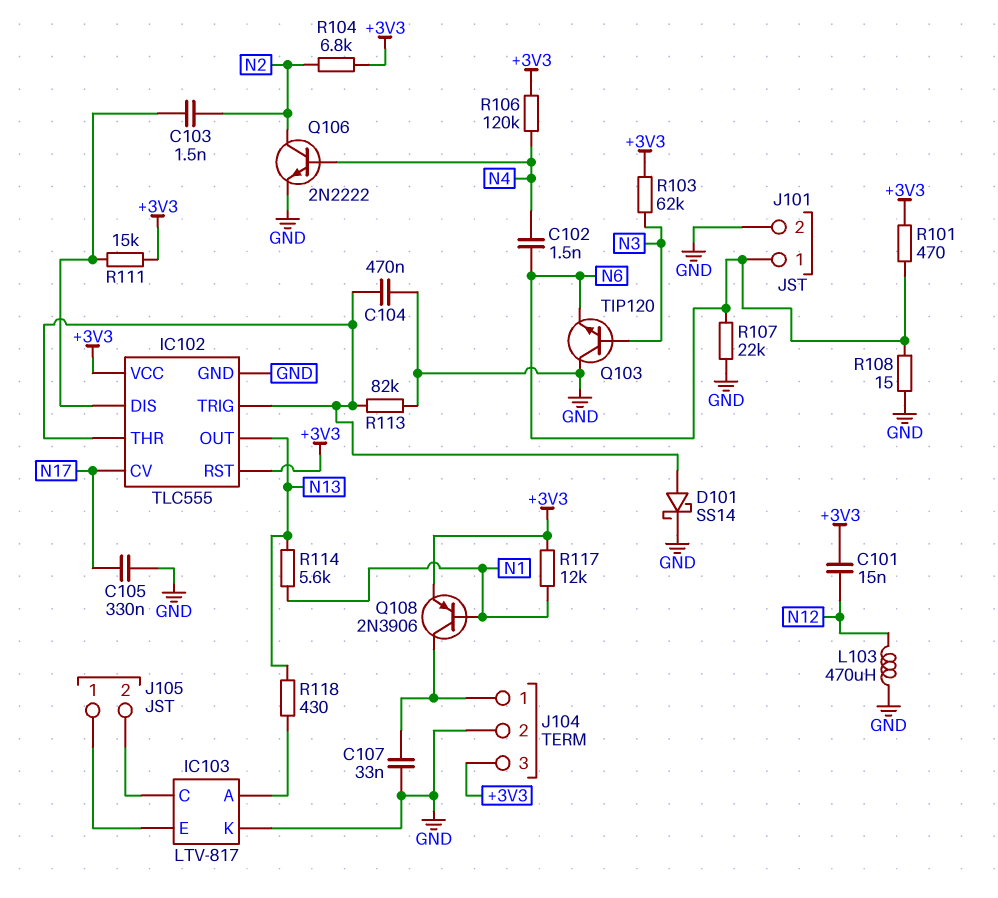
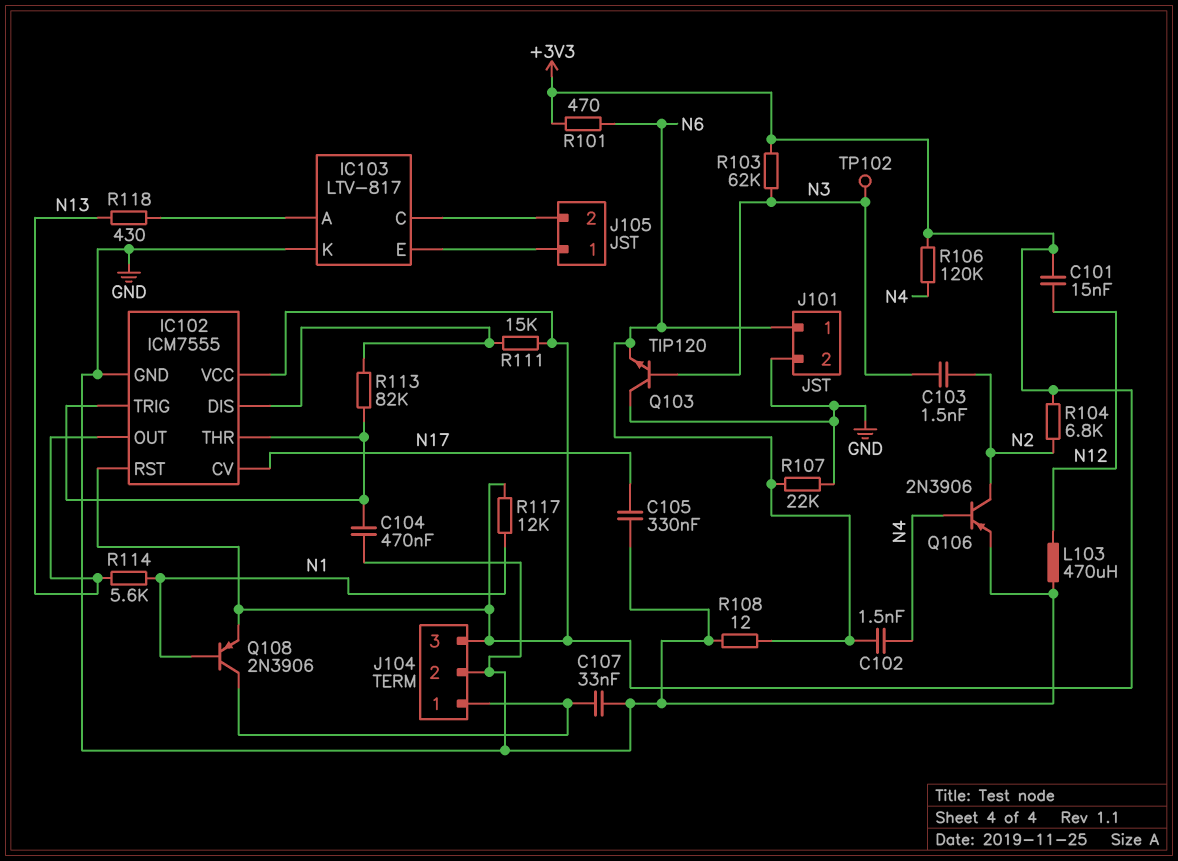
C103: 1.5nF (IC102/DIS, N2) -> 1.5nF (N2, N3)
D101: schottky SS14 (A IC102/THR, K GND) -> none
IC102: TLC555 -> ICM7555
Q106: NPN 2N2222 (B N4, C N2, E GND) -> PNP 2N3906 (B N4, C N2, E GND)
R108: 15 (GND, N6) -> 12 (GND, N6)
R113: 82k (GND, IC102/THR) -> 82k (IC102/DIS, IC102/THR)
TP102: none -> test point (N3)

